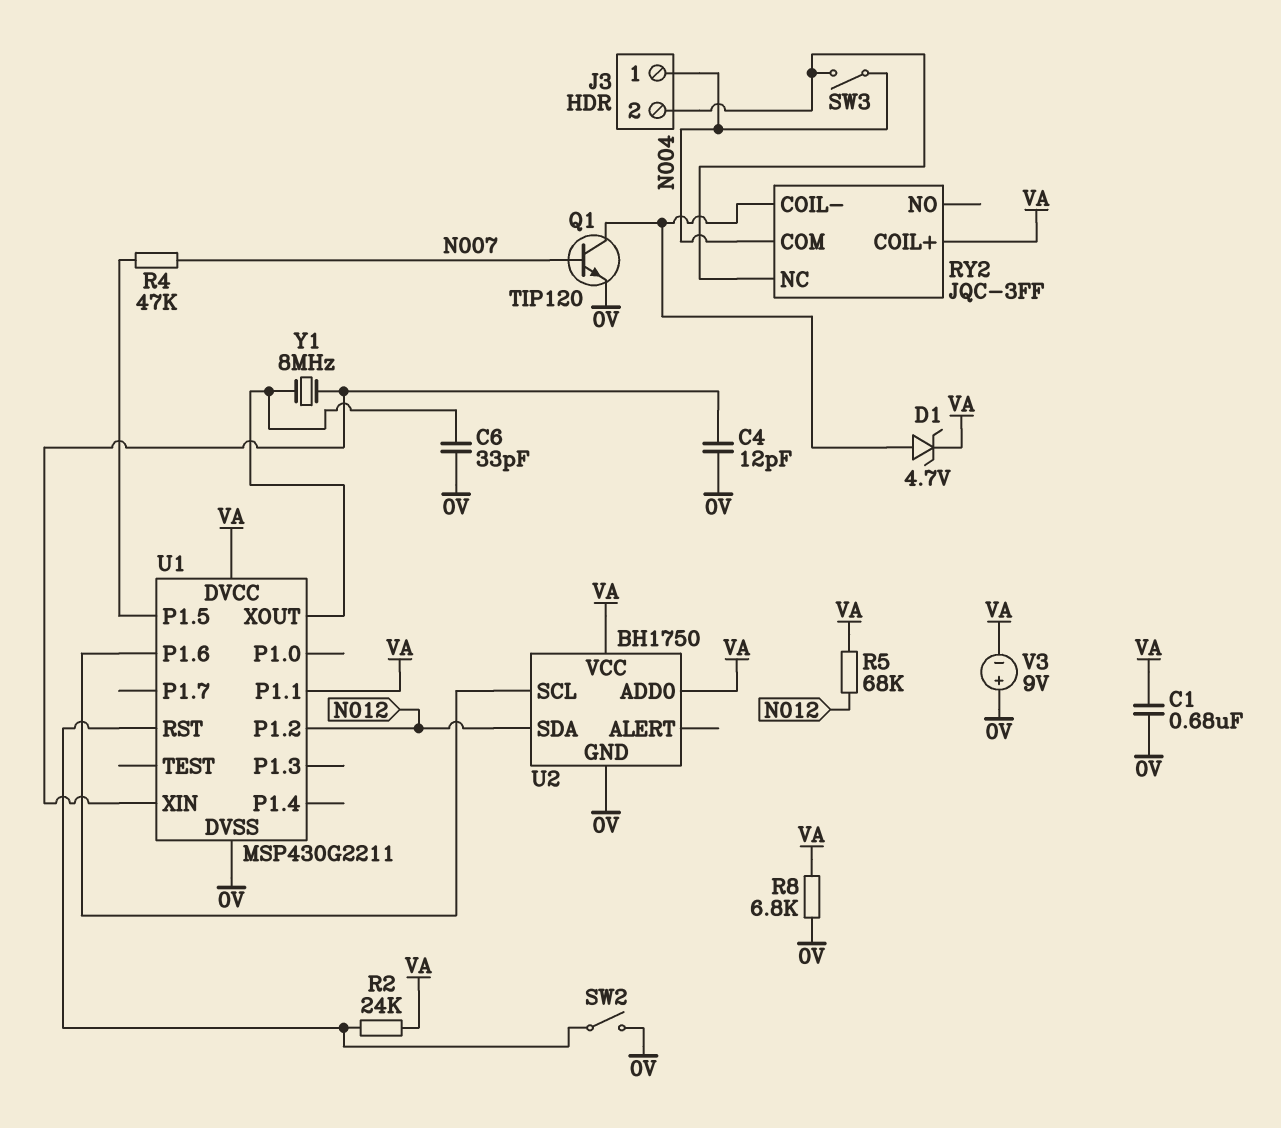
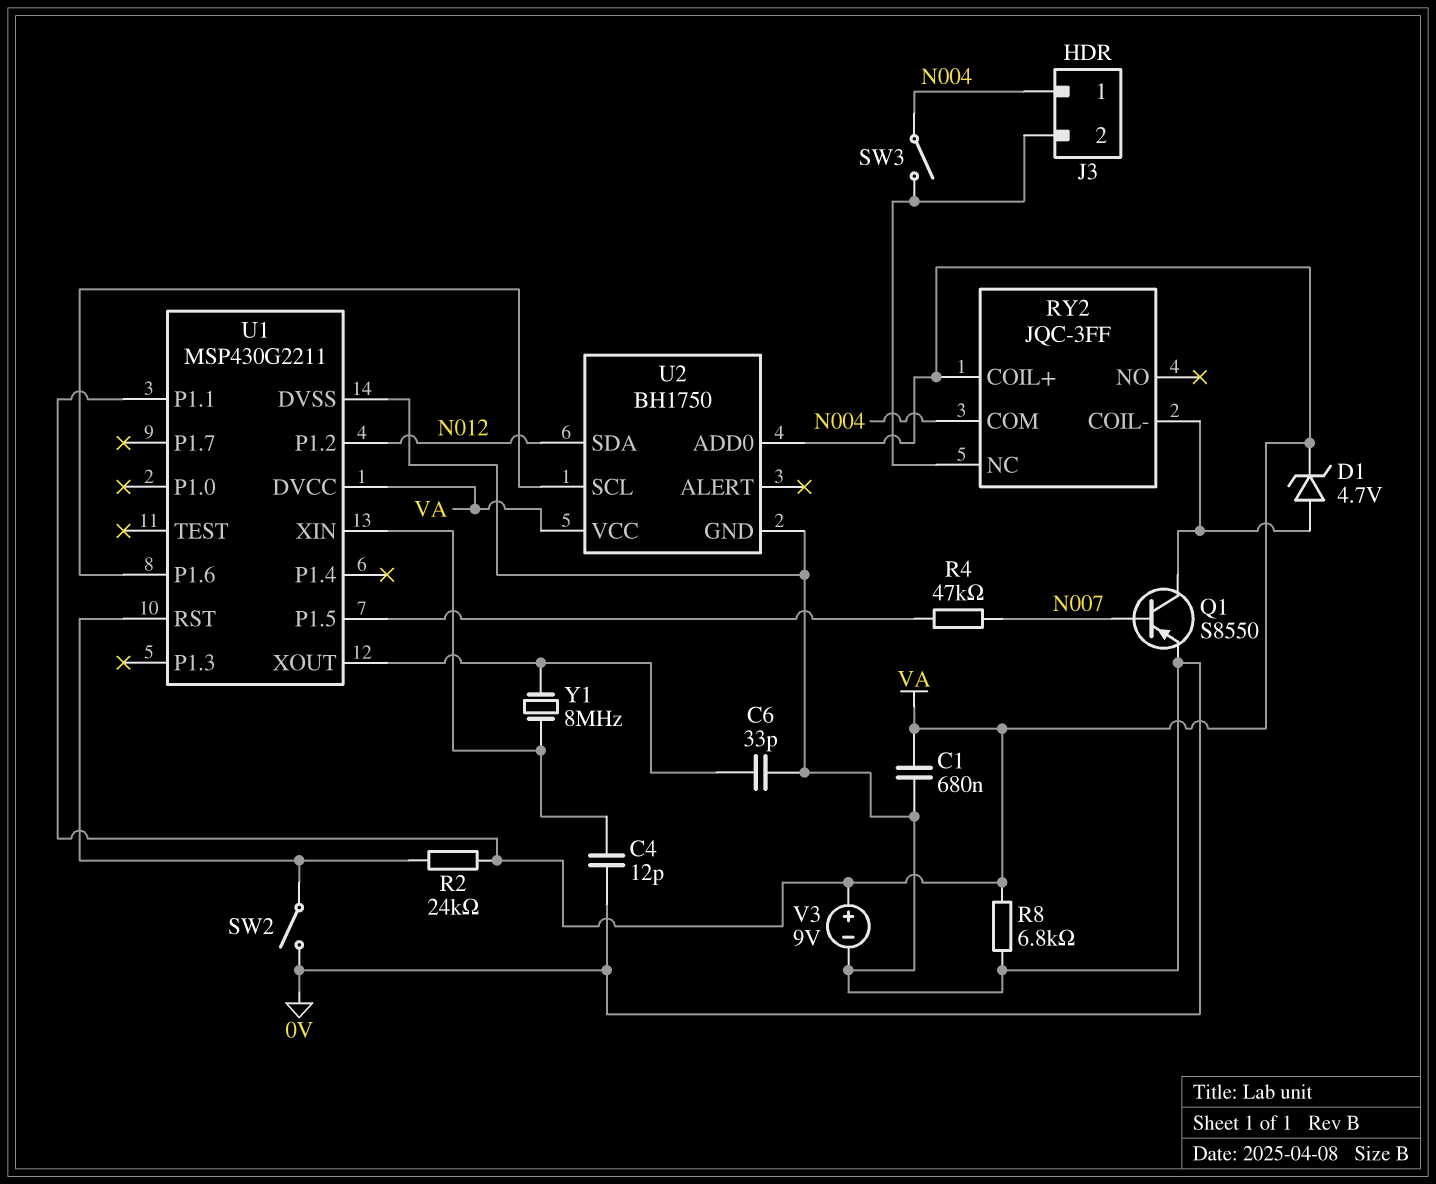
Q1: NPN TIP120 (B N007, C RY2/COIL-, E 0V) -> PNP S8550 (B N007, C RY2/COIL-, E 0V)
R5: 68k (N012, VA) -> none
V3: 9V (plus 0V, minus VA) -> 9V (plus VA, minus 0V)

